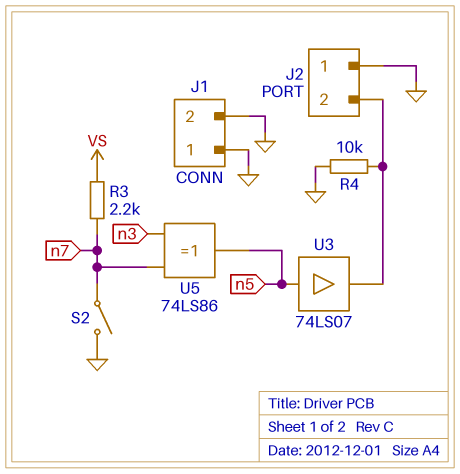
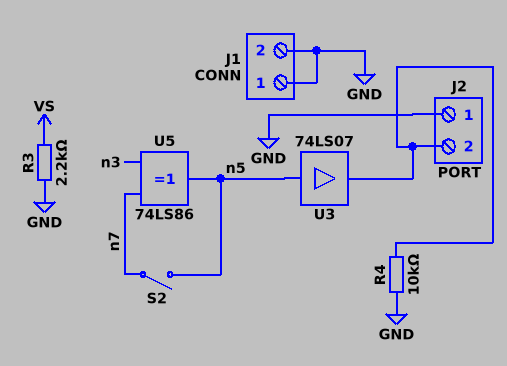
R3: 2.2k (VS, n7) -> 2.2k (GND, VS)
S2: switch (GND, n7) -> switch (n5, n7)

